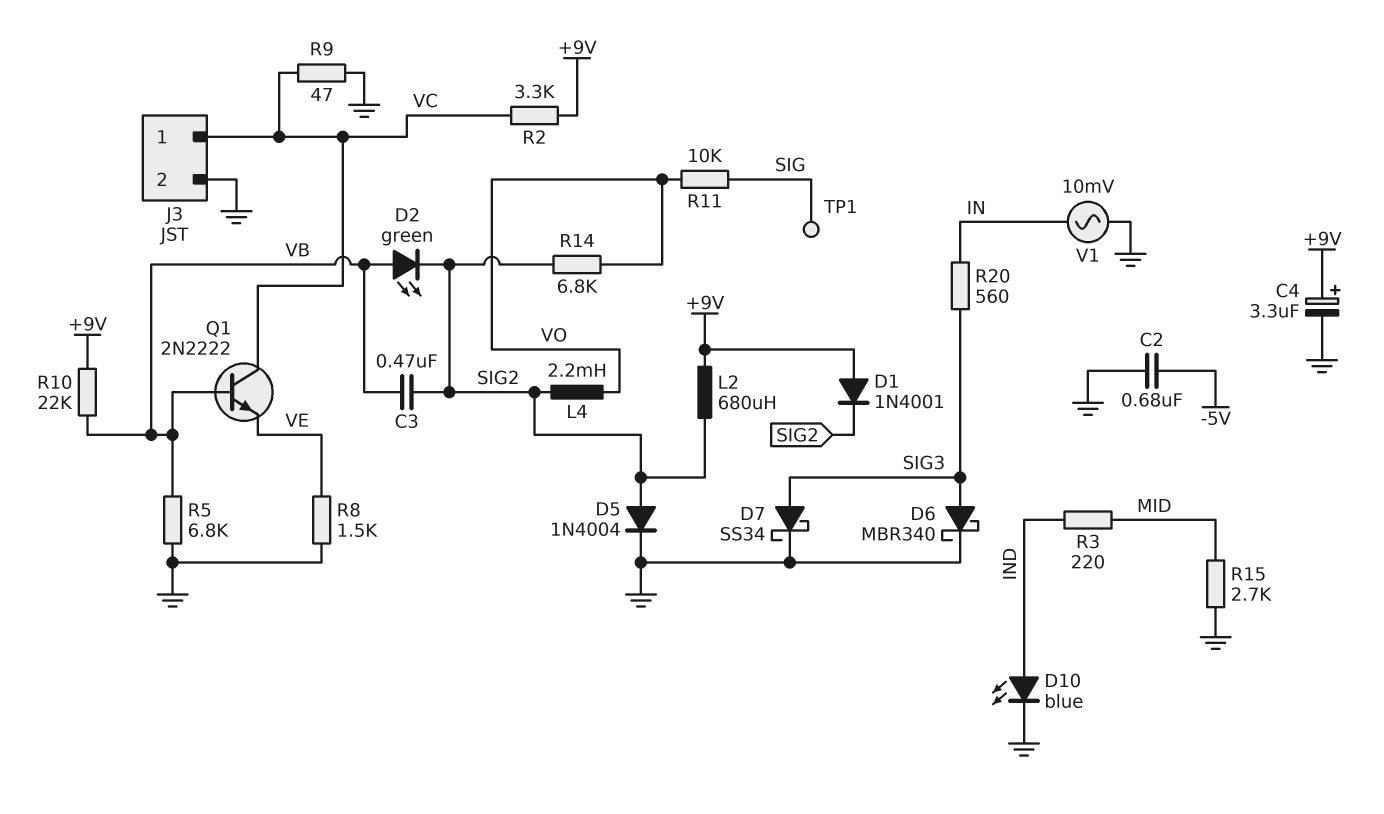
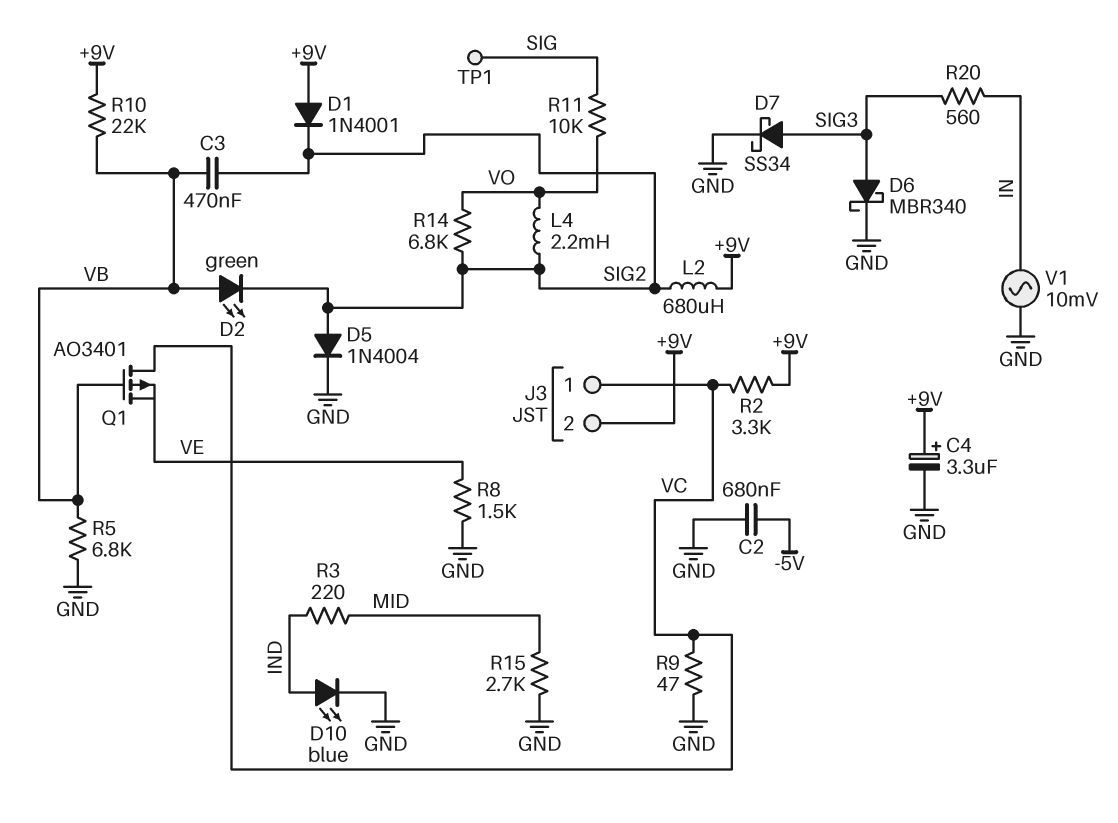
J3 pin 2: GND -> +9V
Q1: NPN 2N2222 (B VB, C VC, E VE) -> PMOS AO3401 (G VB, D VC, S VE)

